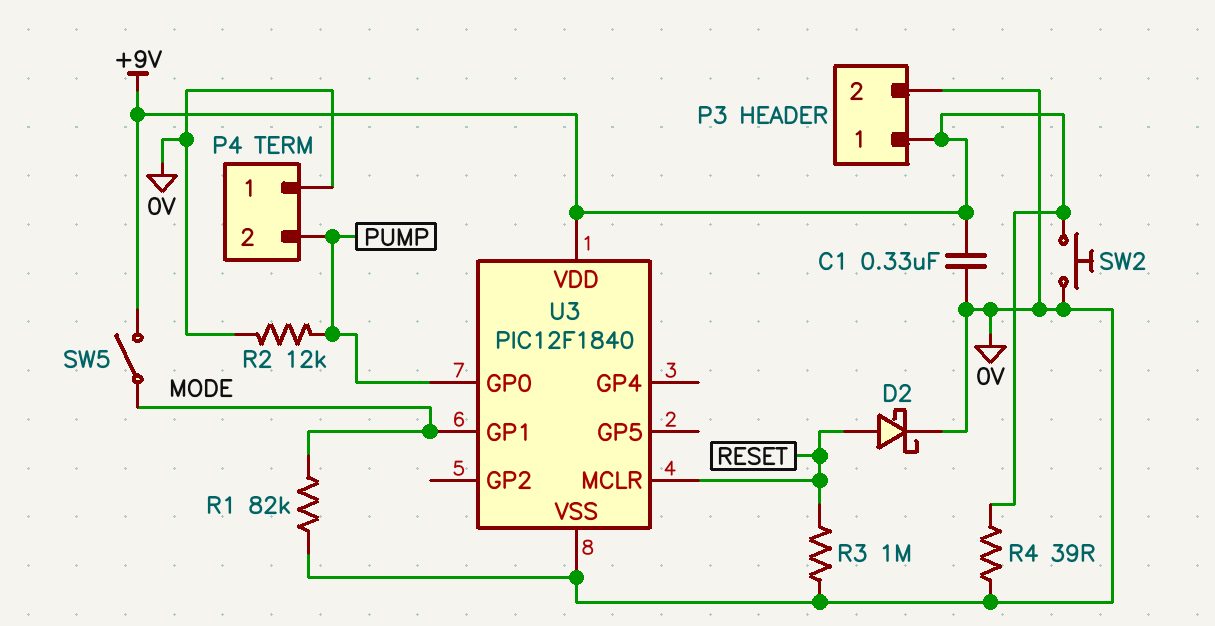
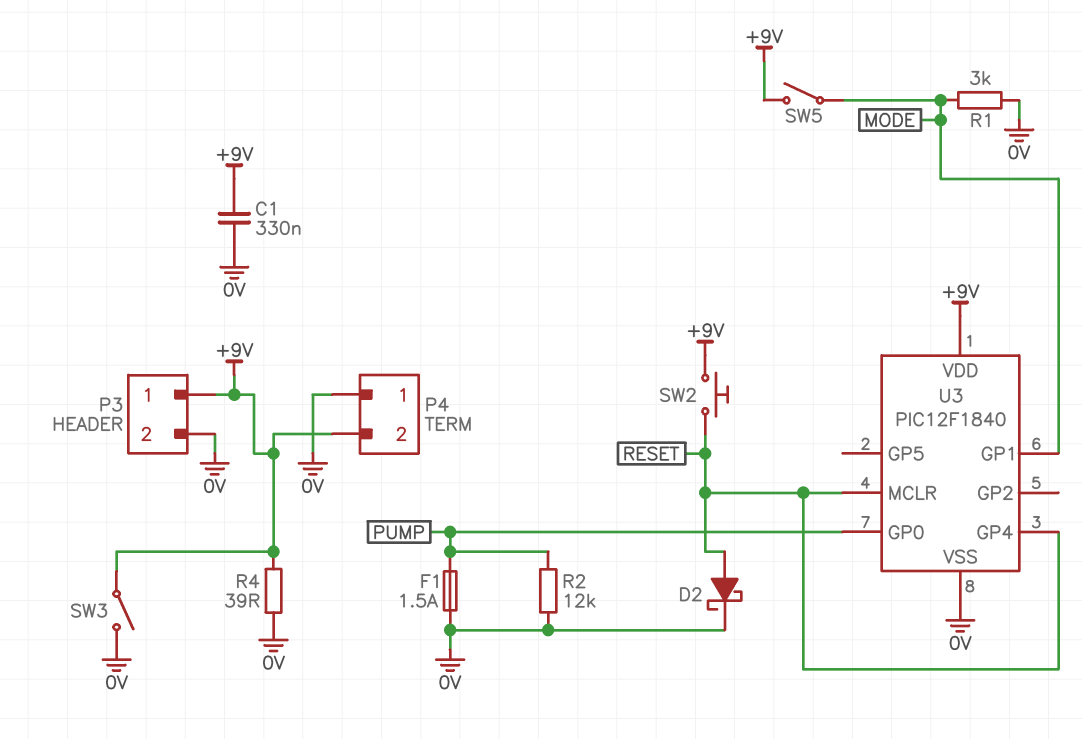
F1: none -> 1.5A (0V, PUMP)
P4 pin 2: PUMP -> +9V
R1: 82k (0V, MODE) -> 3k (0V, MODE)
R3: 1M (0V, RESET) -> none
SW2: button (+9V, 0V) -> button (+9V, RESET)
SW3: none -> switch (+9V, 0V)
U3 pin GP4: none -> RESET

